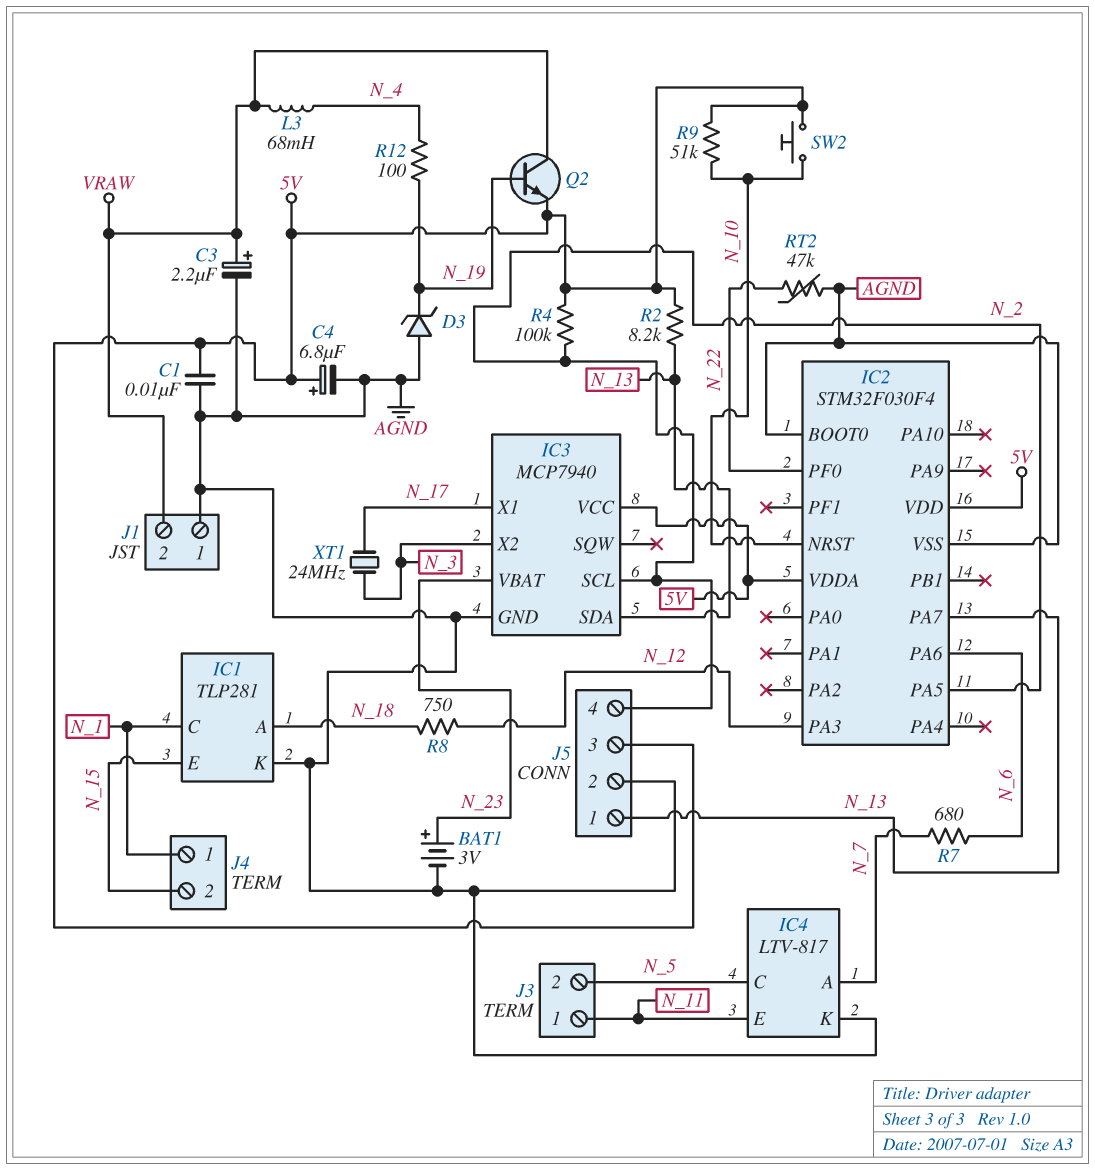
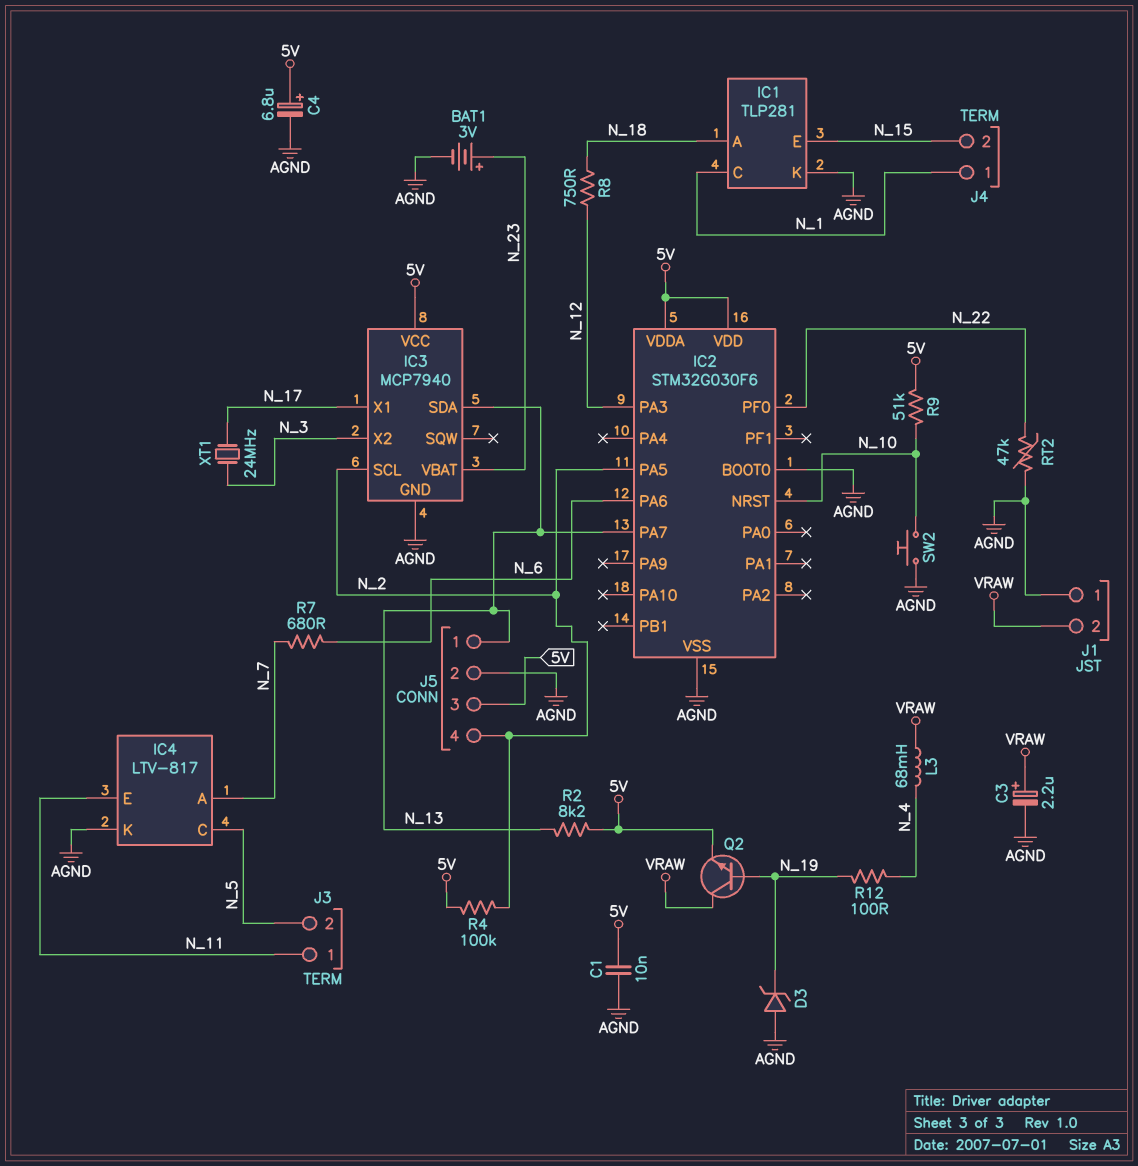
IC2: STM32F030F4 -> STM32G030F6
SW2: button (5V, N_10) -> button (AGND, N_10)

